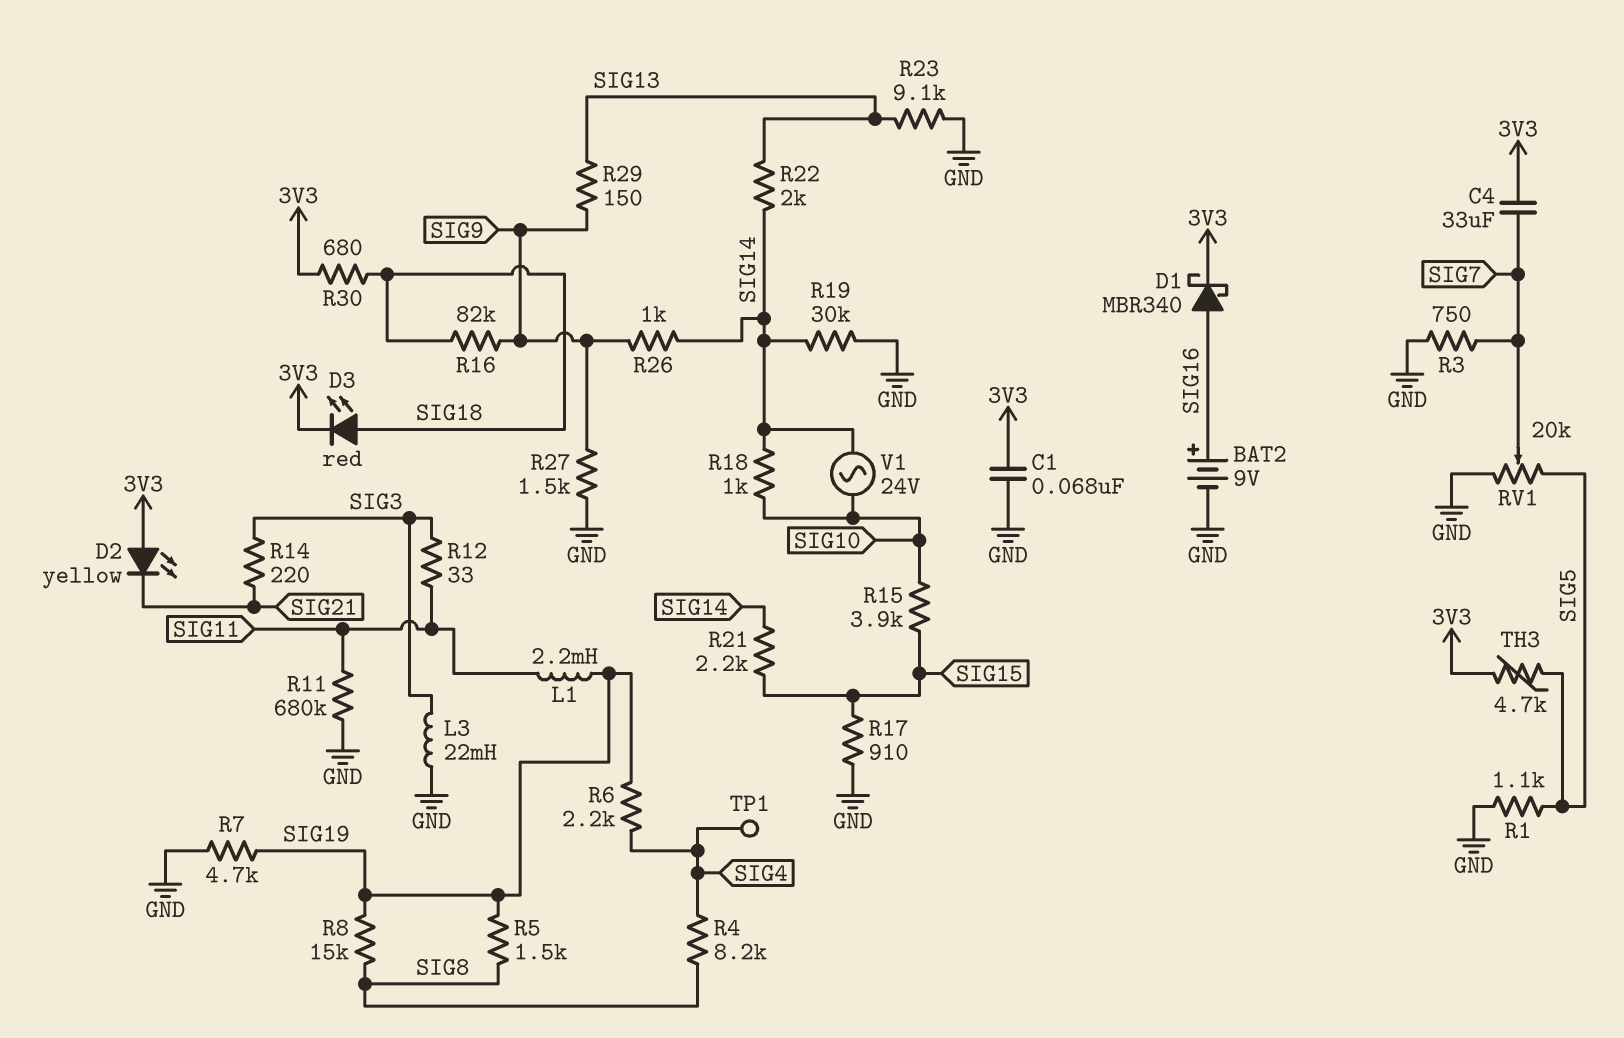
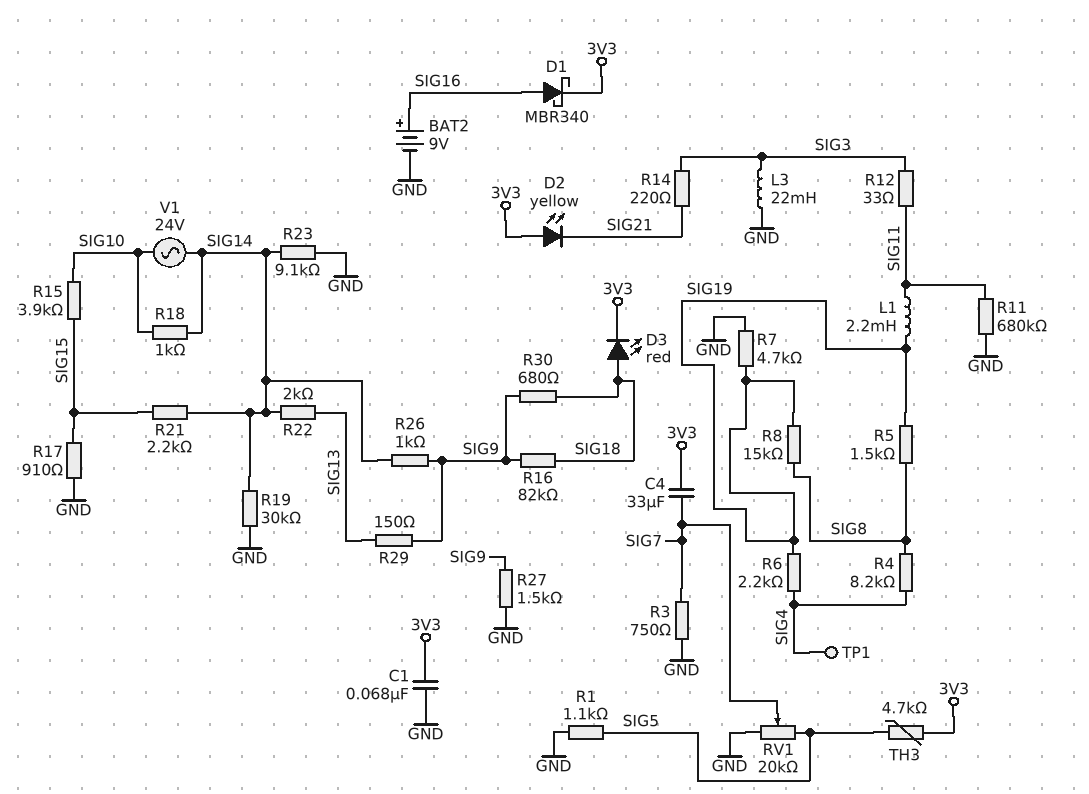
R23: 9.1k (GND, SIG13) -> 9.1k (GND, SIG14)
R30: 680 (3V3, SIG18) -> 680 (SIG9, SIG18)

